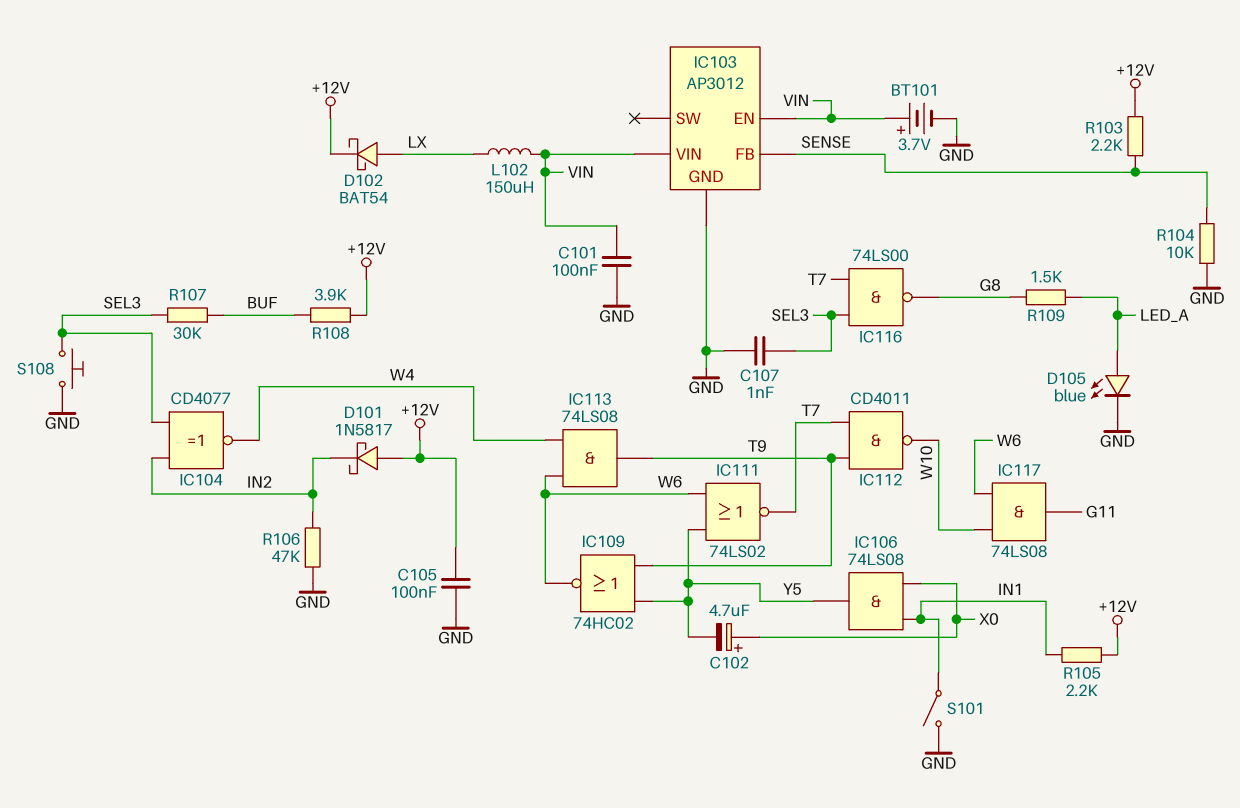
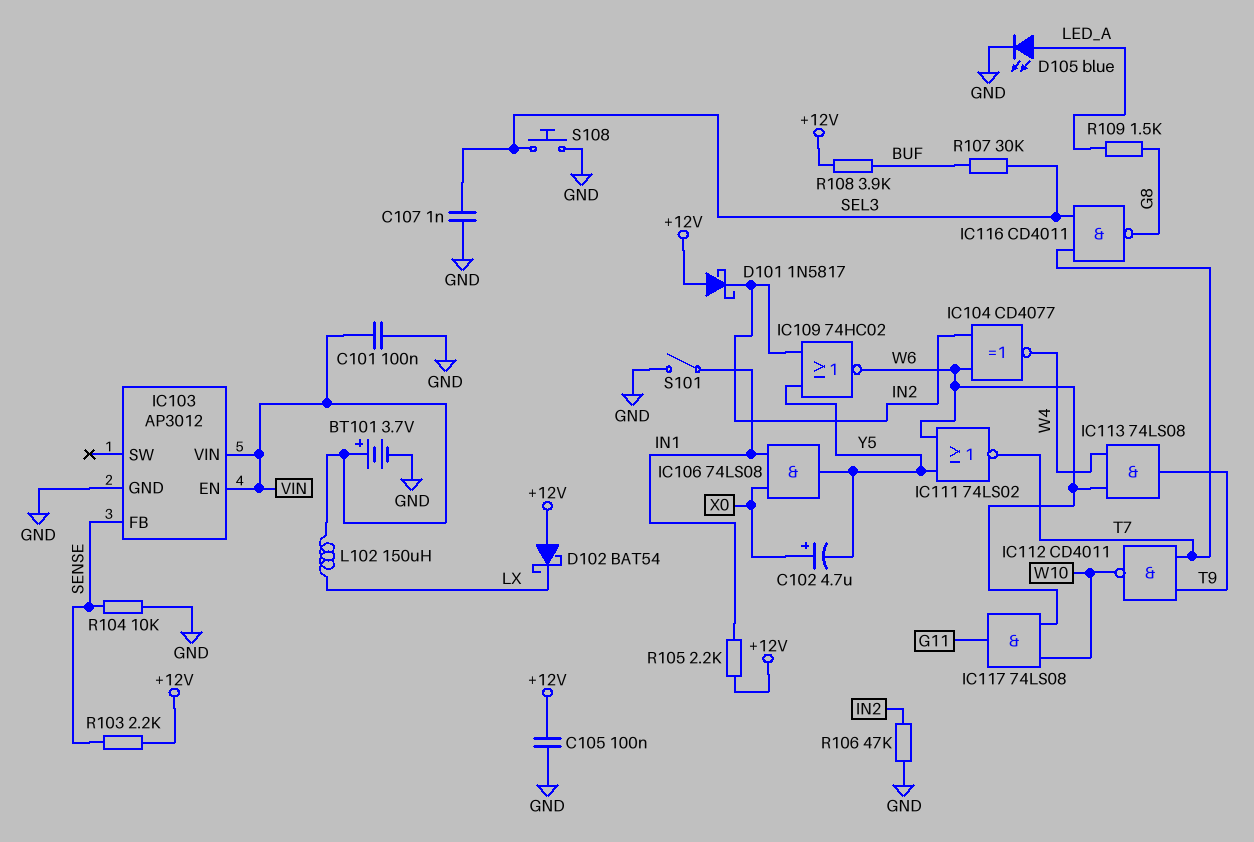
D102: schottky BAT54 (A LX, K +12V) -> schottky BAT54 (A +12V, K LX)
IC104: XNOR CD4077 (in IN2, in SEL3, out W4) -> XNOR CD4077 (in IN2, in W6, out W4)
IC109: NOR 74HC02 (in T9, in Y5, out W6) -> NOR 74HC02 (in IN2, in Y5, out W6)
IC116: NAND 74LS00 (in SEL3, in T7, out G8) -> NAND CD4011 (in SEL3, in T7, out G8)

